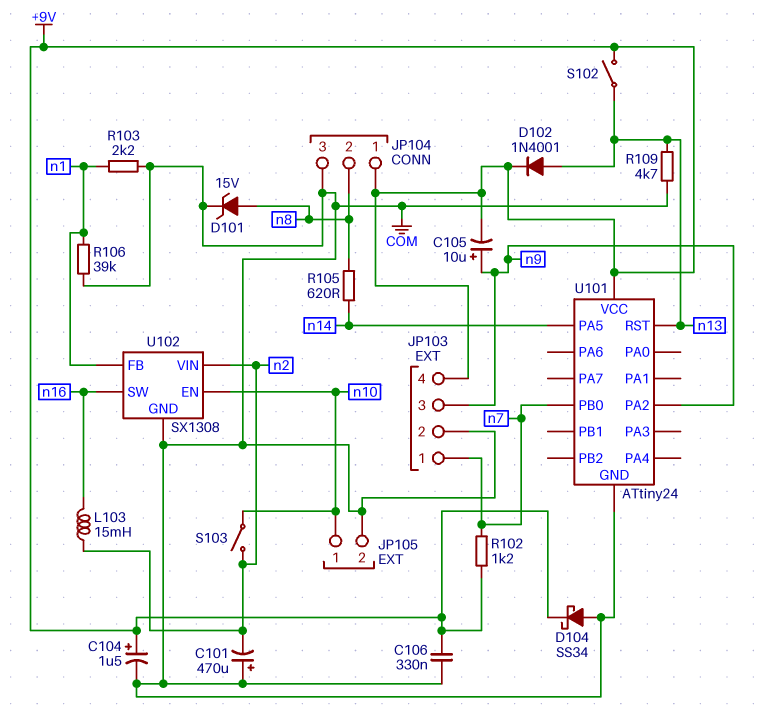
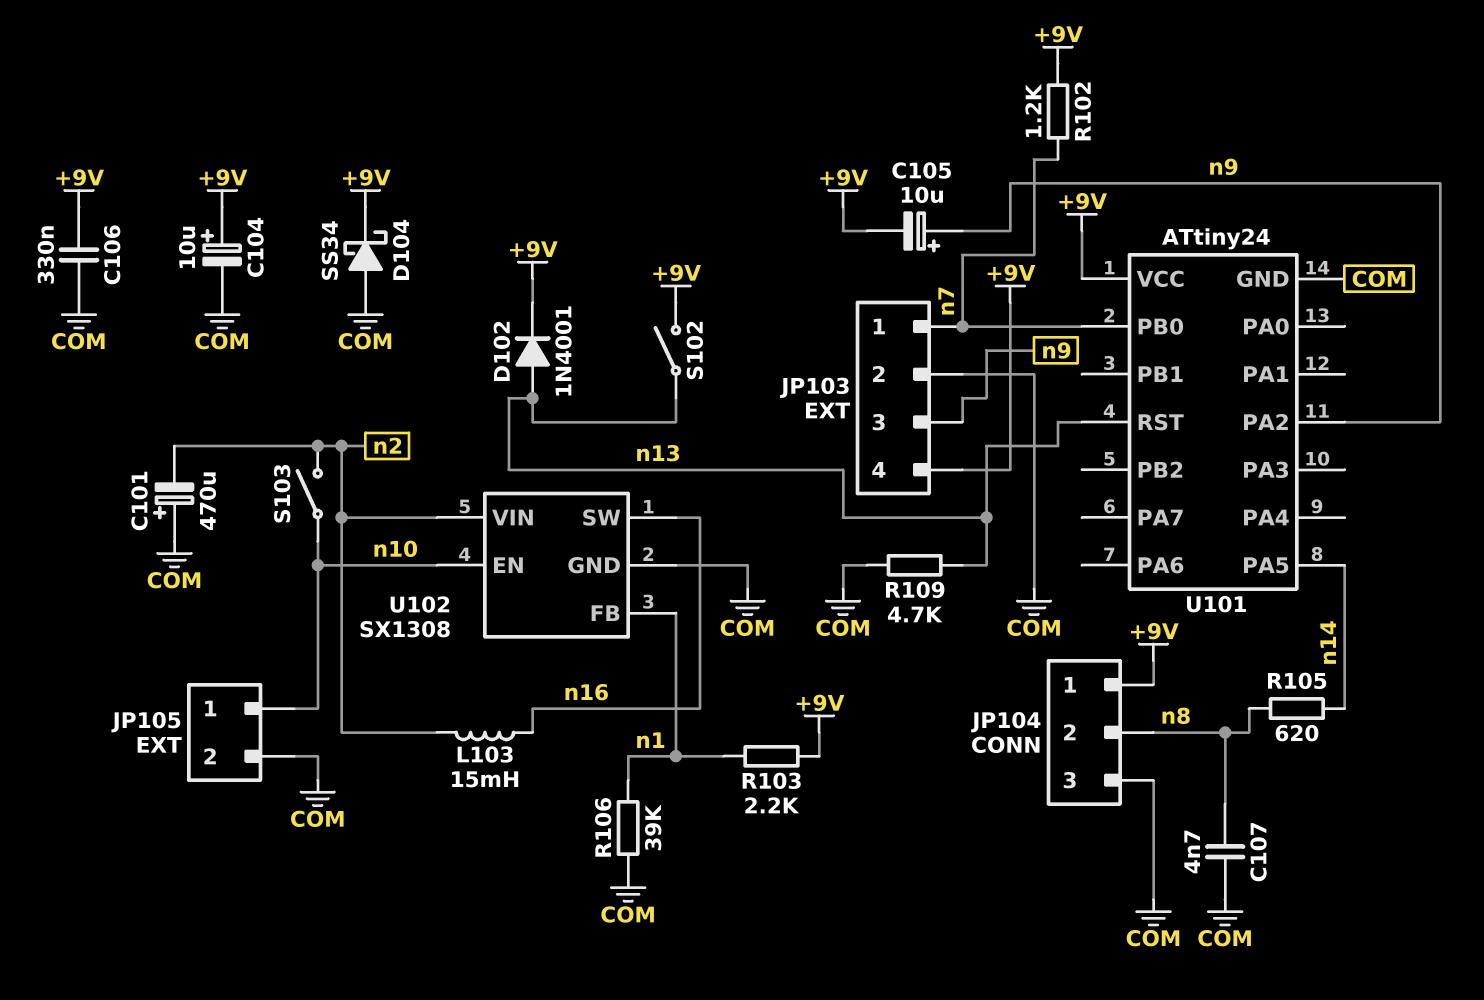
C104: 1.5uF (plus +9V, minus COM) -> 10uF (plus +9V, minus COM)
C107: none -> 4.7nF (COM, n8)
D101: zener 15V (A n8, K COM) -> none
R103: 2.2k (COM, n1) -> 2.2k (+9V, n1)

